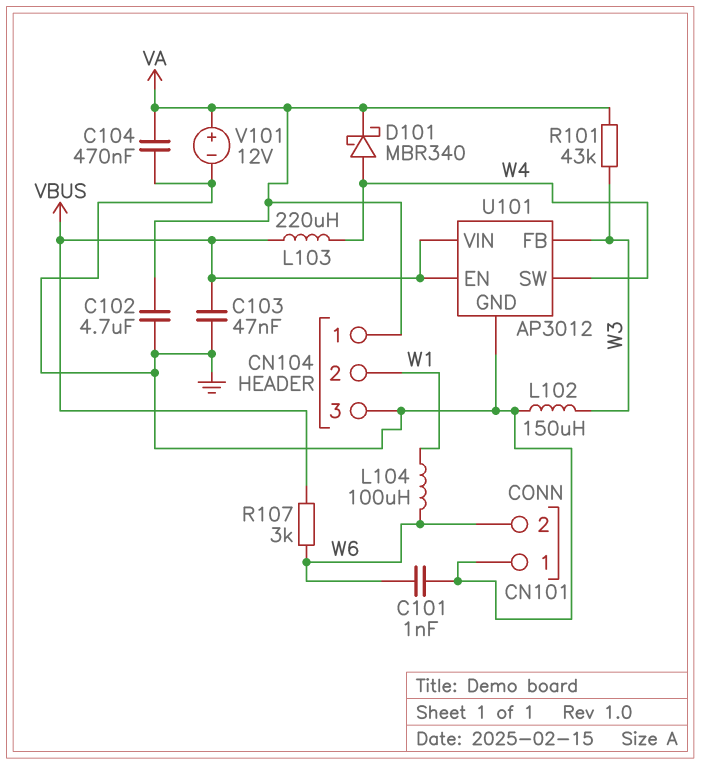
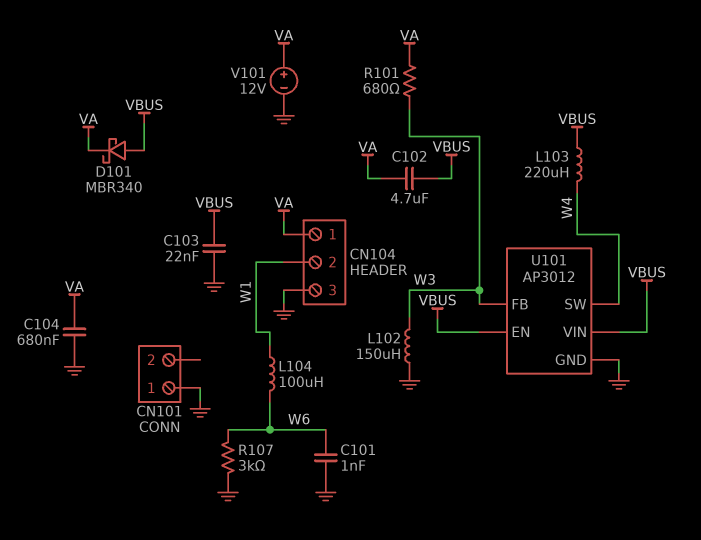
C102: 4.7uF (GND, VA) -> 4.7uF (VA, VBUS)
C103: 47nF (GND, VBUS) -> 22nF (GND, VBUS)
C104: 470nF (GND, VA) -> 680nF (GND, VA)
CN101 pin 2: W6 -> none
D101: schottky MBR340 (A W4, K VA) -> schottky MBR340 (A VBUS, K VA)
R101: 43k (VA, W3) -> 680 (VA, W3)
R107: 3k (VBUS, W6) -> 3k (GND, W6)

